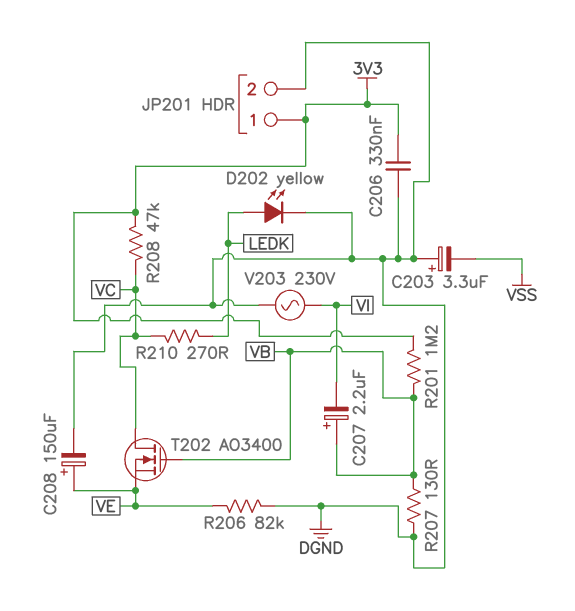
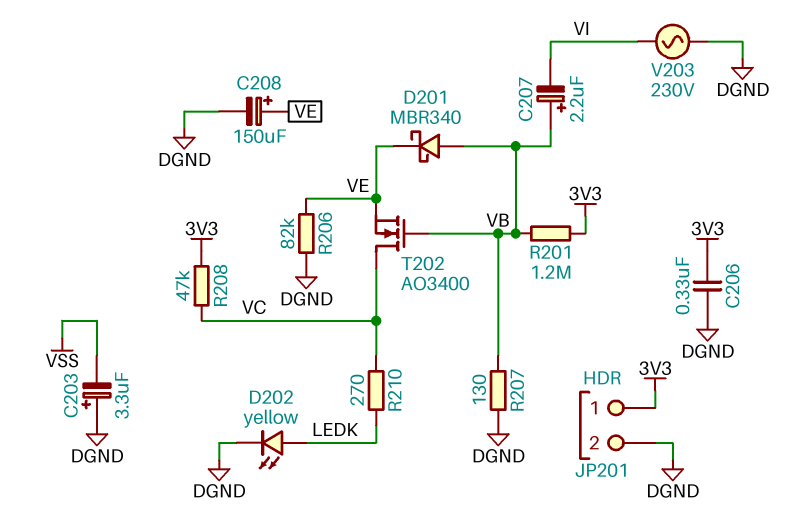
D201: none -> schottky MBR340 (A VB, K VE)

